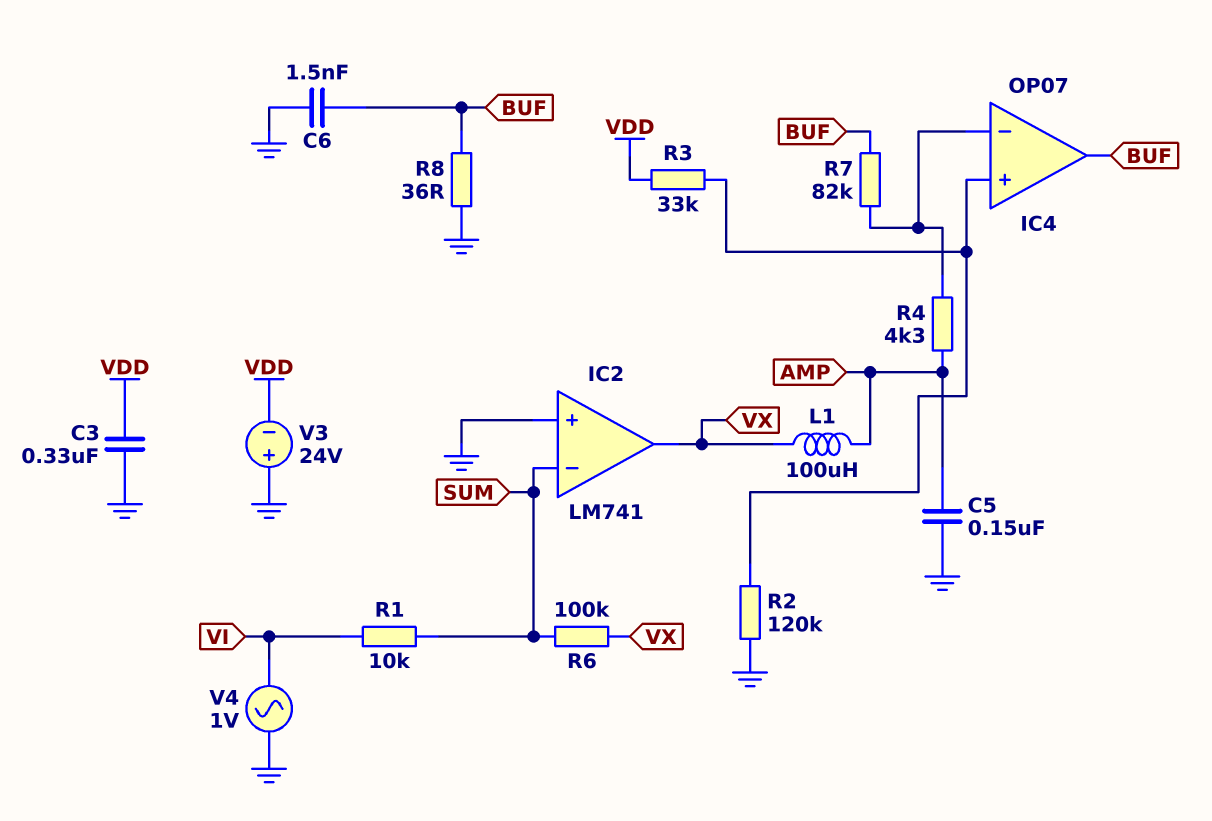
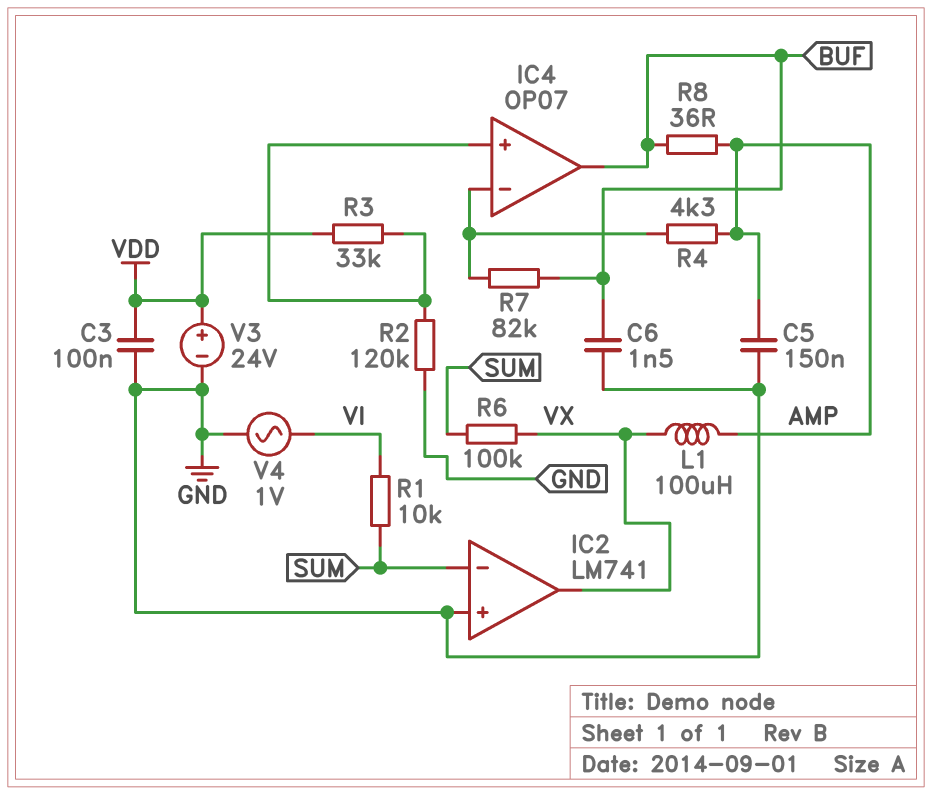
C3: 330nF (GND, VDD) -> 100nF (GND, VDD)
R8: 36 (BUF, GND) -> 36 (AMP, BUF)
V3: 24V (plus GND, minus VDD) -> 24V (plus VDD, minus GND)

